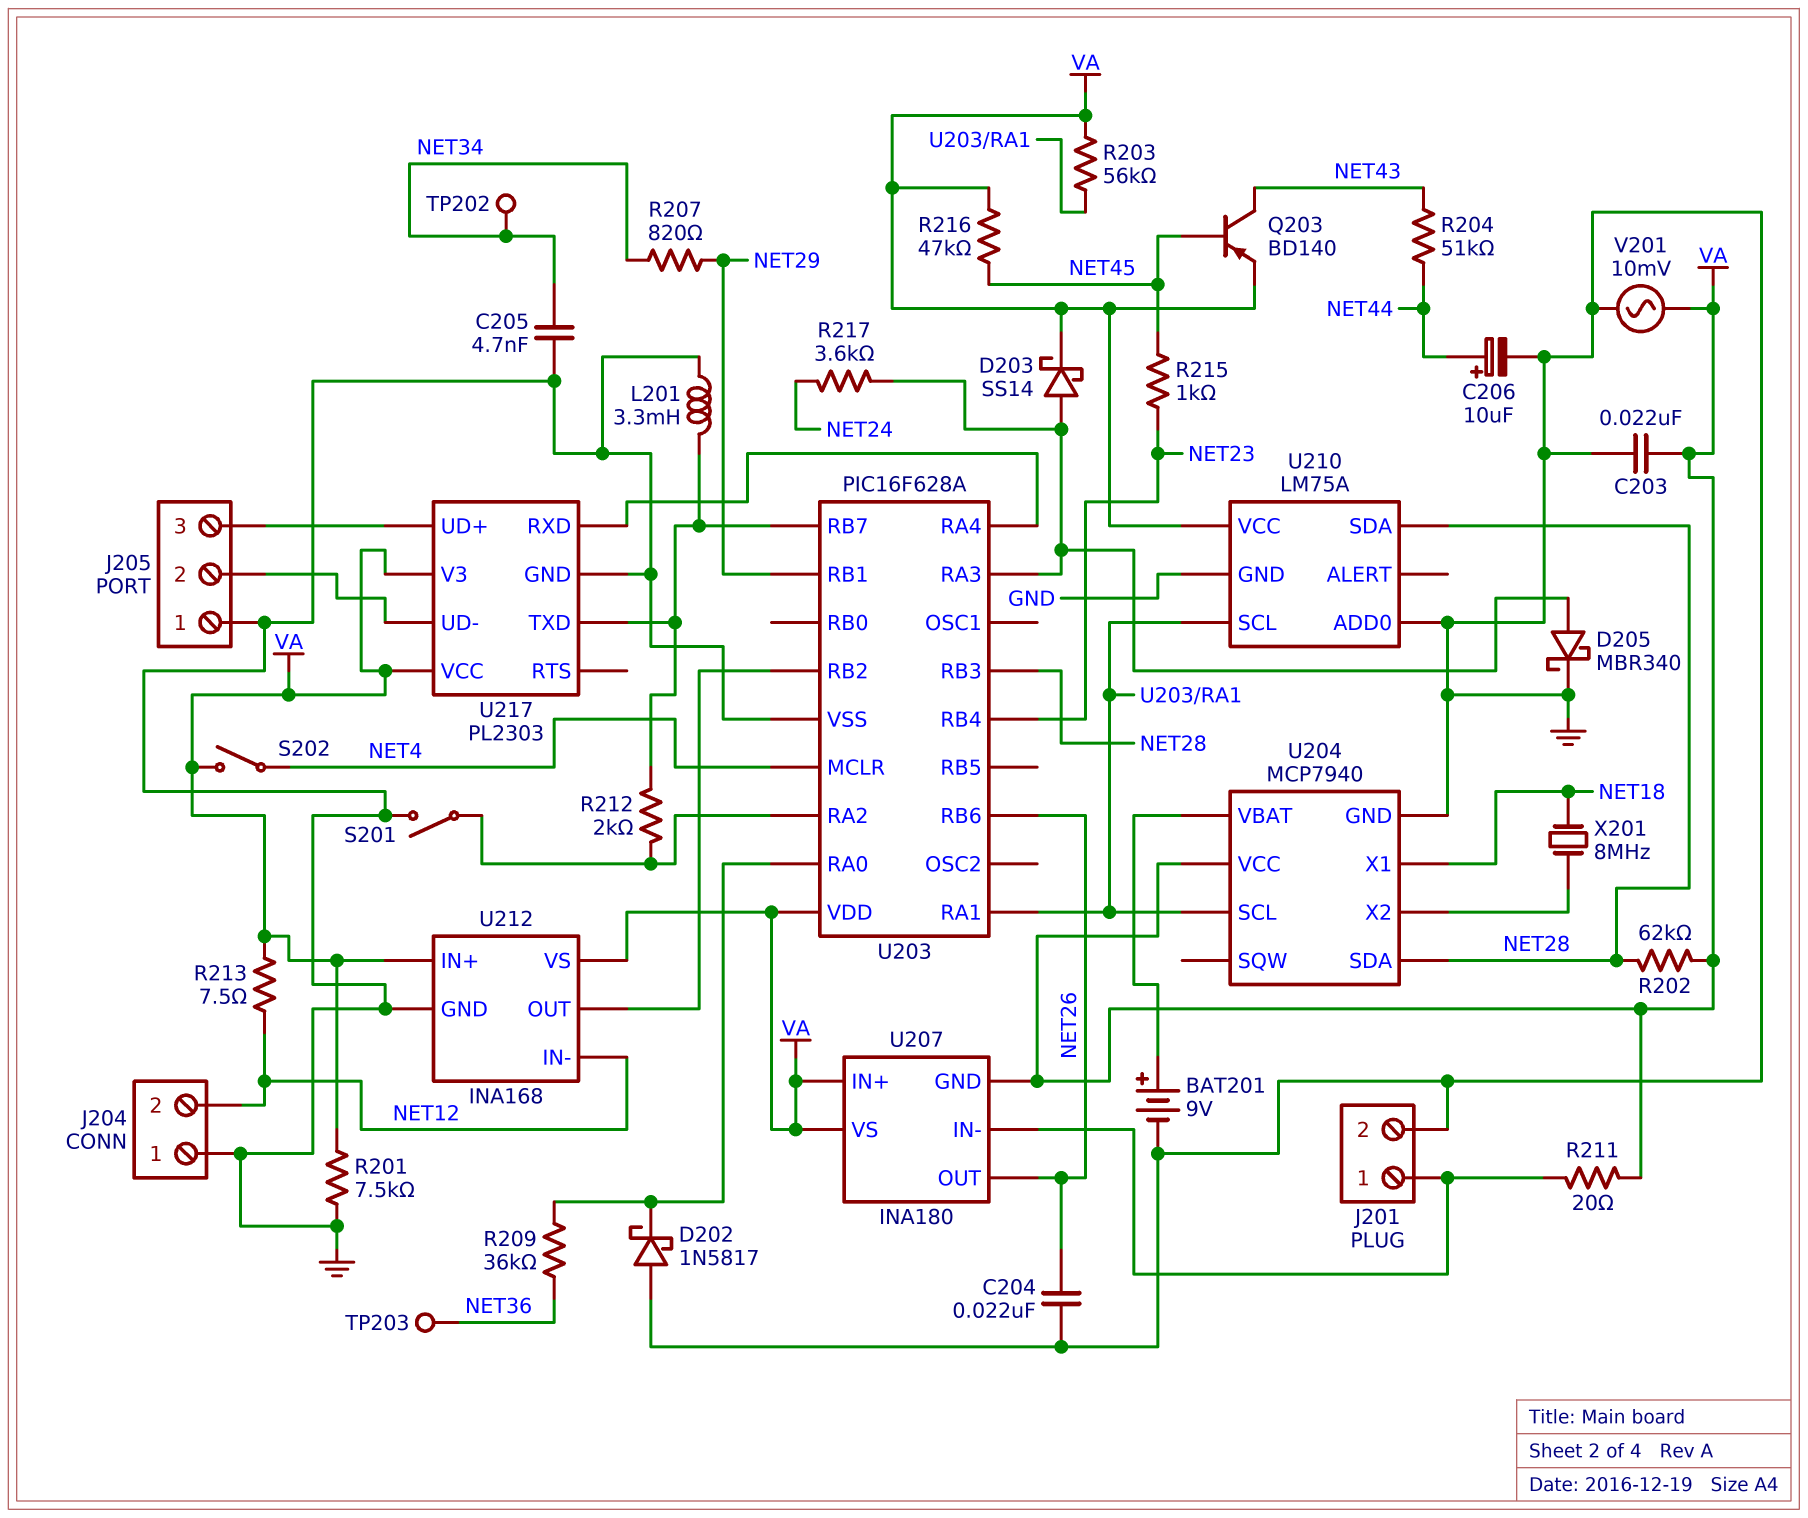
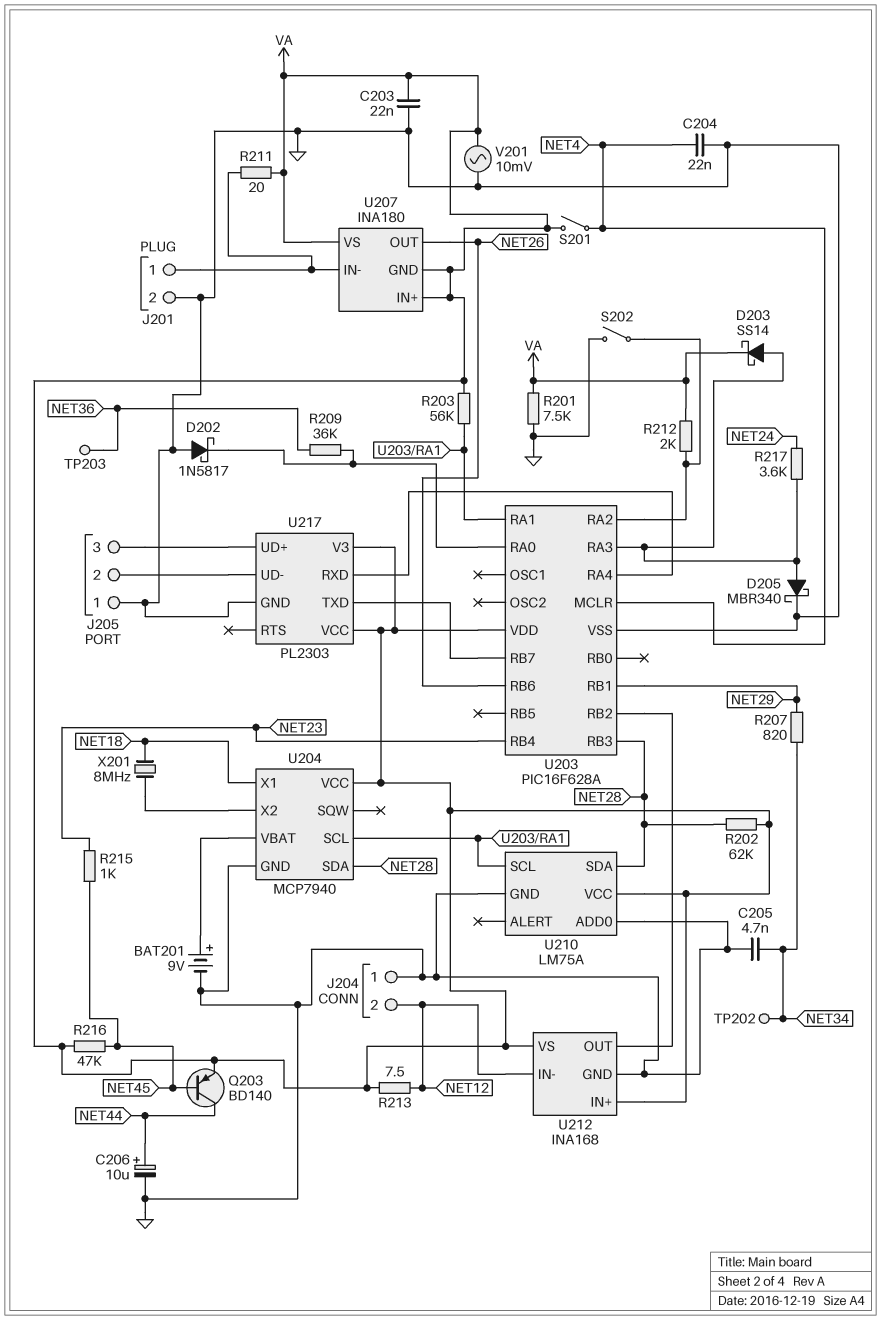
C204: 22nF (GND, NET26) -> 22nF (GND, NET4)
L201: 3.3mH (GND, U203/RB7) -> none
Q203: PNP BD140 (B NET45, C NET43, E VA) -> PNP BD140 (B NET45, C NET44, E VA)
R204: 51k (NET43, NET44) -> none
R212: 2k (U203/RA2, U203/RB7) -> 2k (U203/RA2, VA)
S201: switch (GND, U203/RA2) -> switch (NET4, VA)
S202: switch (NET4, VA) -> switch (GND, U203/RA2)

